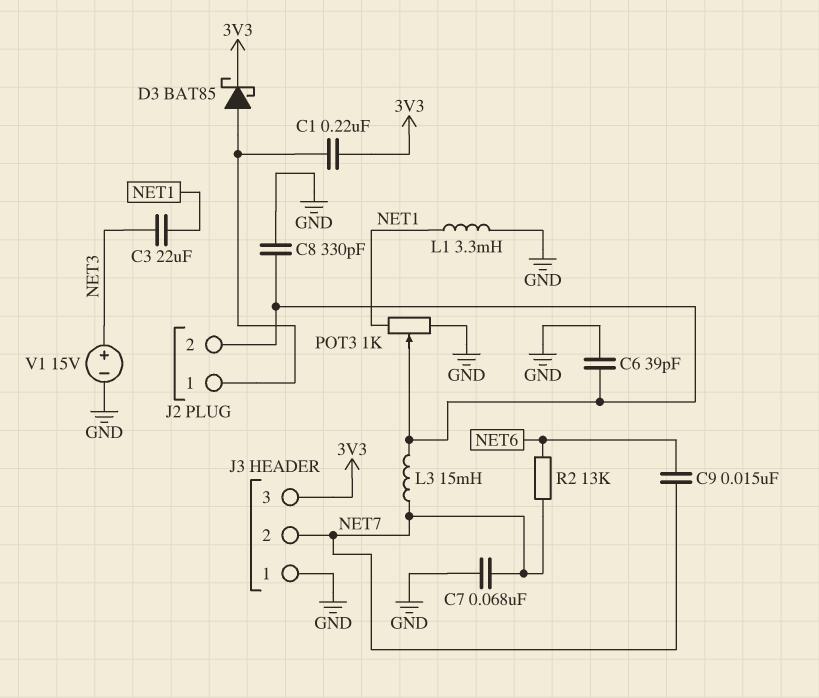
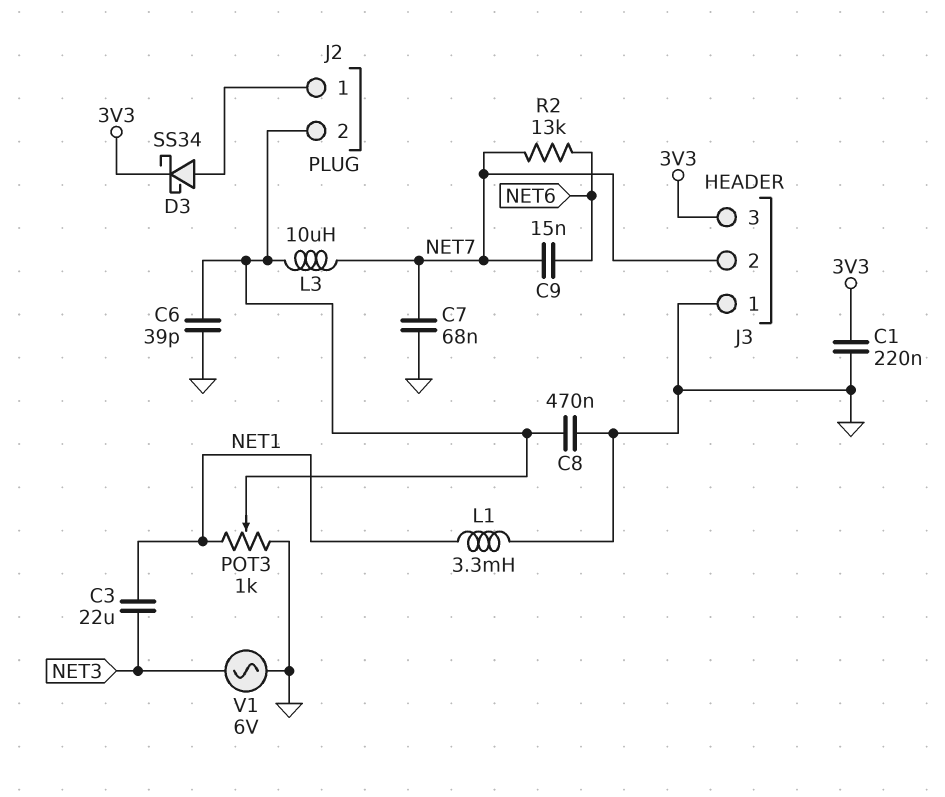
C1: 220nF (3V3, J2/1) -> 220nF (3V3, GND)
C8: 330pF (GND, J2/2) -> 470nF (GND, J2/2)
D3: schottky BAT85 (A J2/1, K 3V3) -> schottky SS34 (A J2/1, K 3V3)
L3: 15mH (J2/2, NET7) -> 10uH (J2/2, NET7)
V1: 15V (plus NET3, minus GND) -> AC 6V (GND, NET3)

